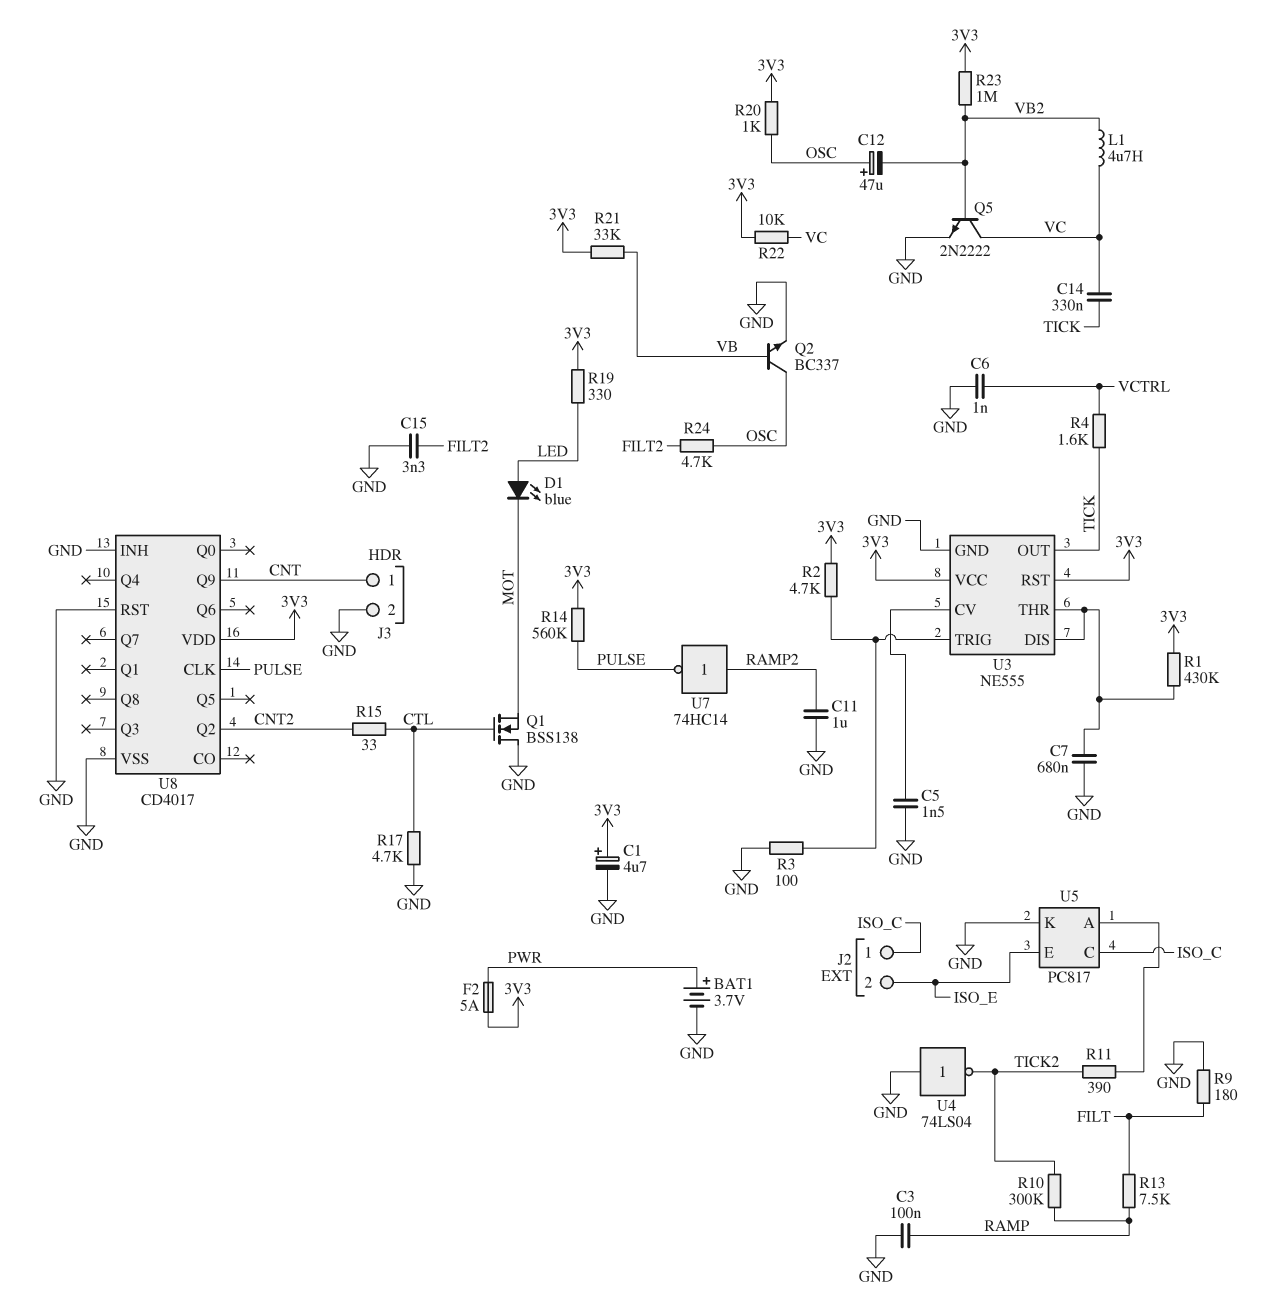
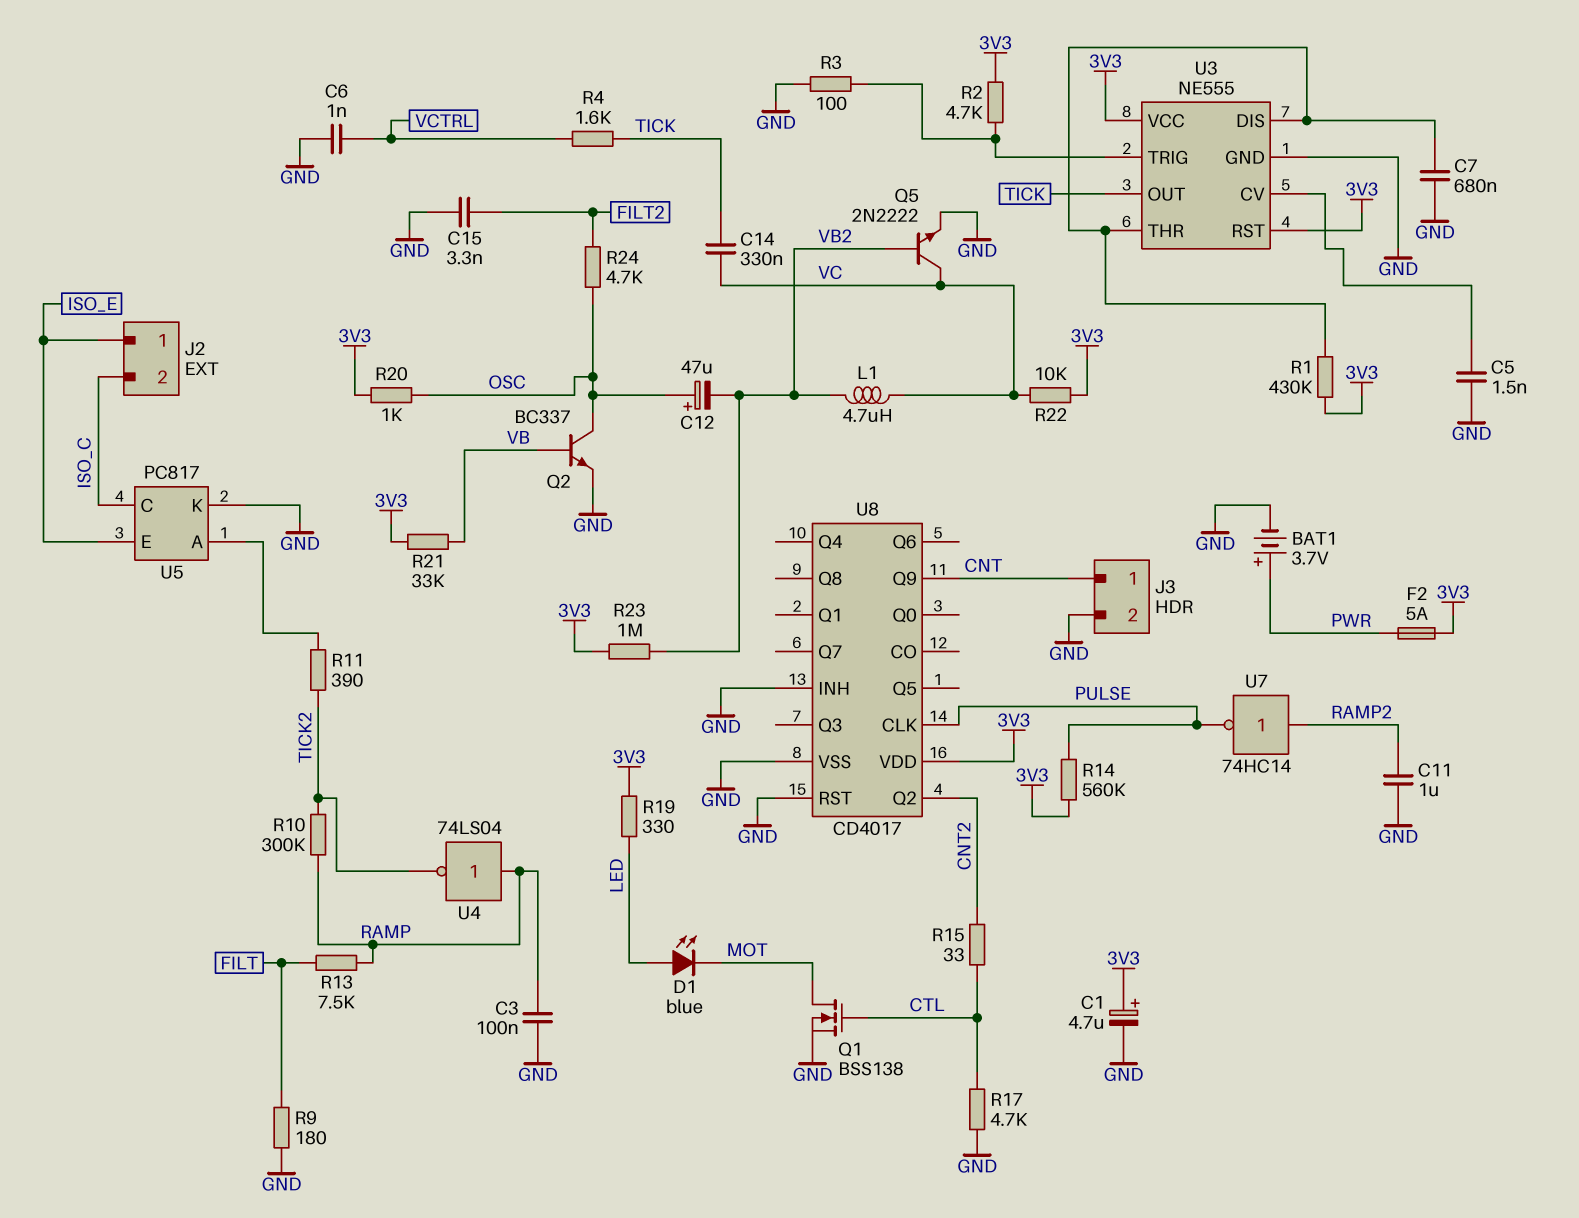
J2 pin 1: ISO_C -> ISO_E
J2 pin 2: ISO_E -> ISO_C
Q1: NMOS BSS138 (G CTL, D GND, S MOT) -> NMOS BSS138 (G CTL, D MOT, S GND)
U4: NOT 74LS04 (in GND, out TICK2) -> NOT 74LS04 (in RAMP, out TICK2)

